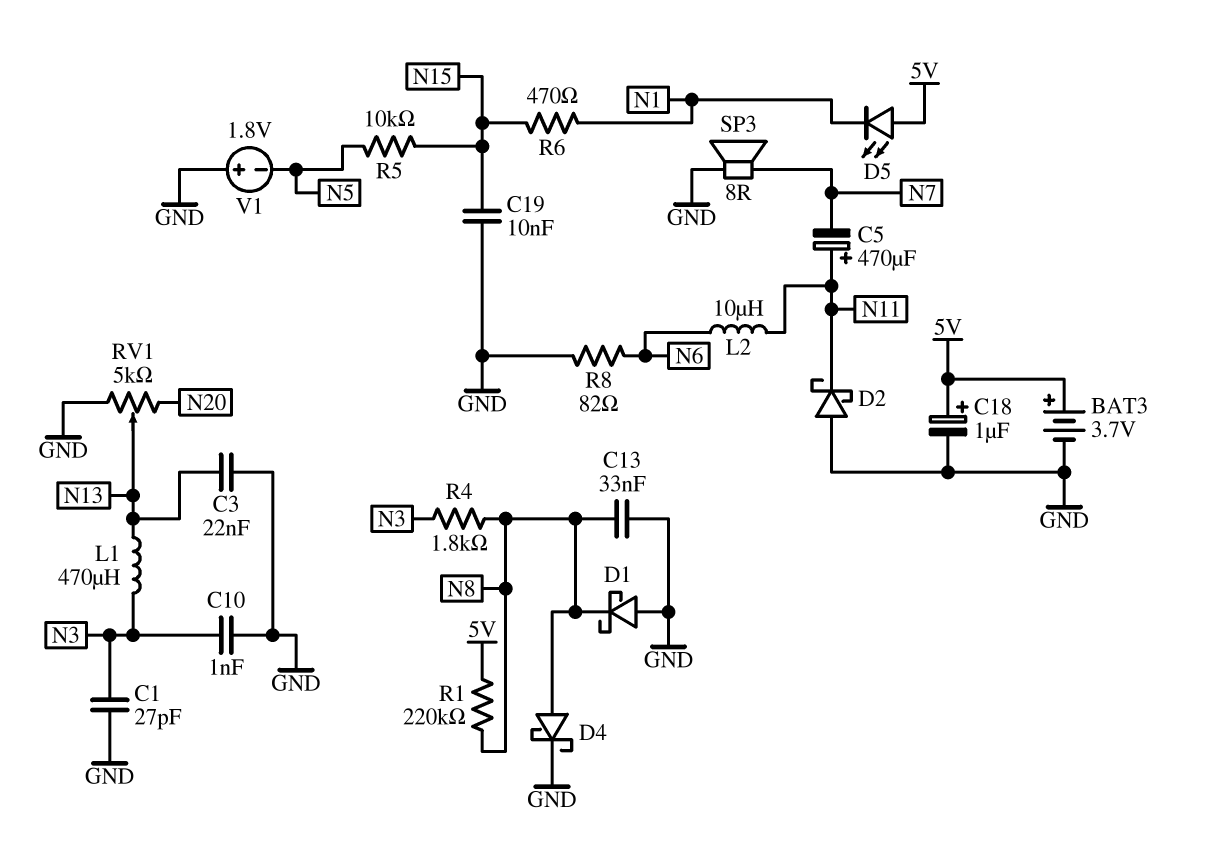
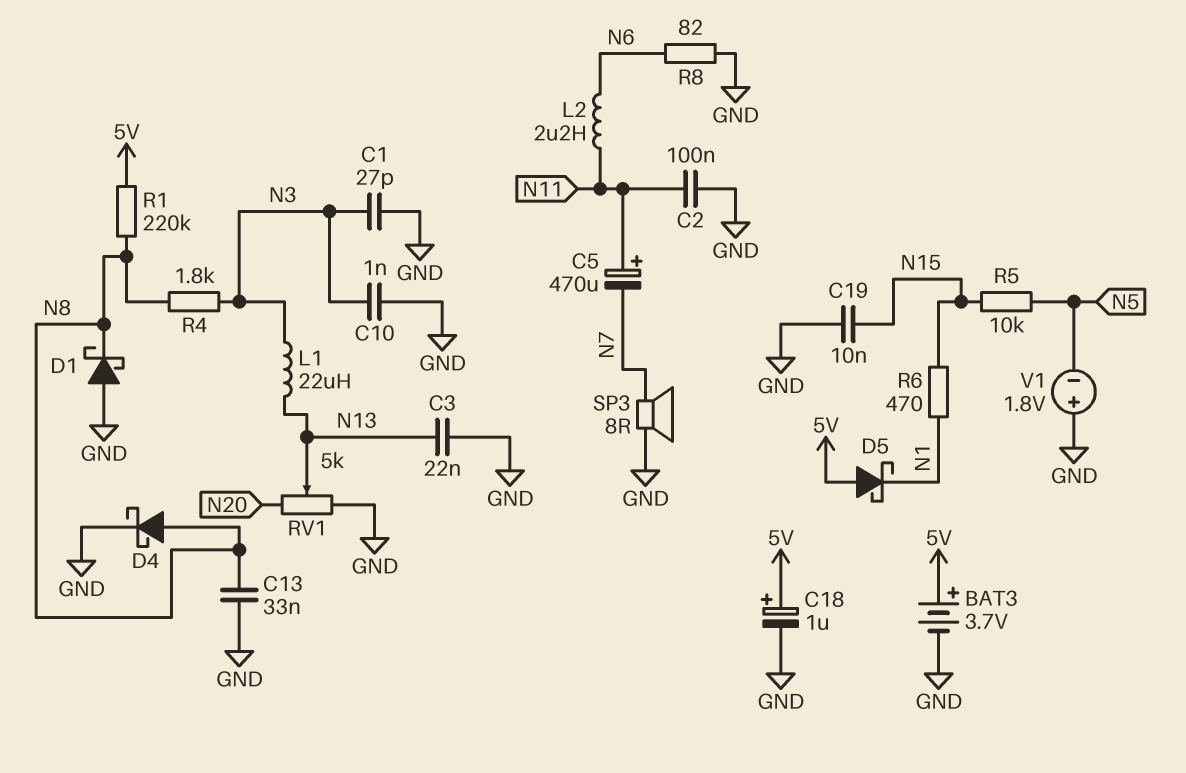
C2: none -> 100nF (GND, N11)
D2: schottky (A GND, K N11) -> none
D5: LED (A 5V, K N1) -> schottky (A 5V, K N1)
L1: 470uH (N3, N13) -> 22uH (N3, N13)
L2: 10uH (N6, N11) -> 2.2uH (N6, N11)

